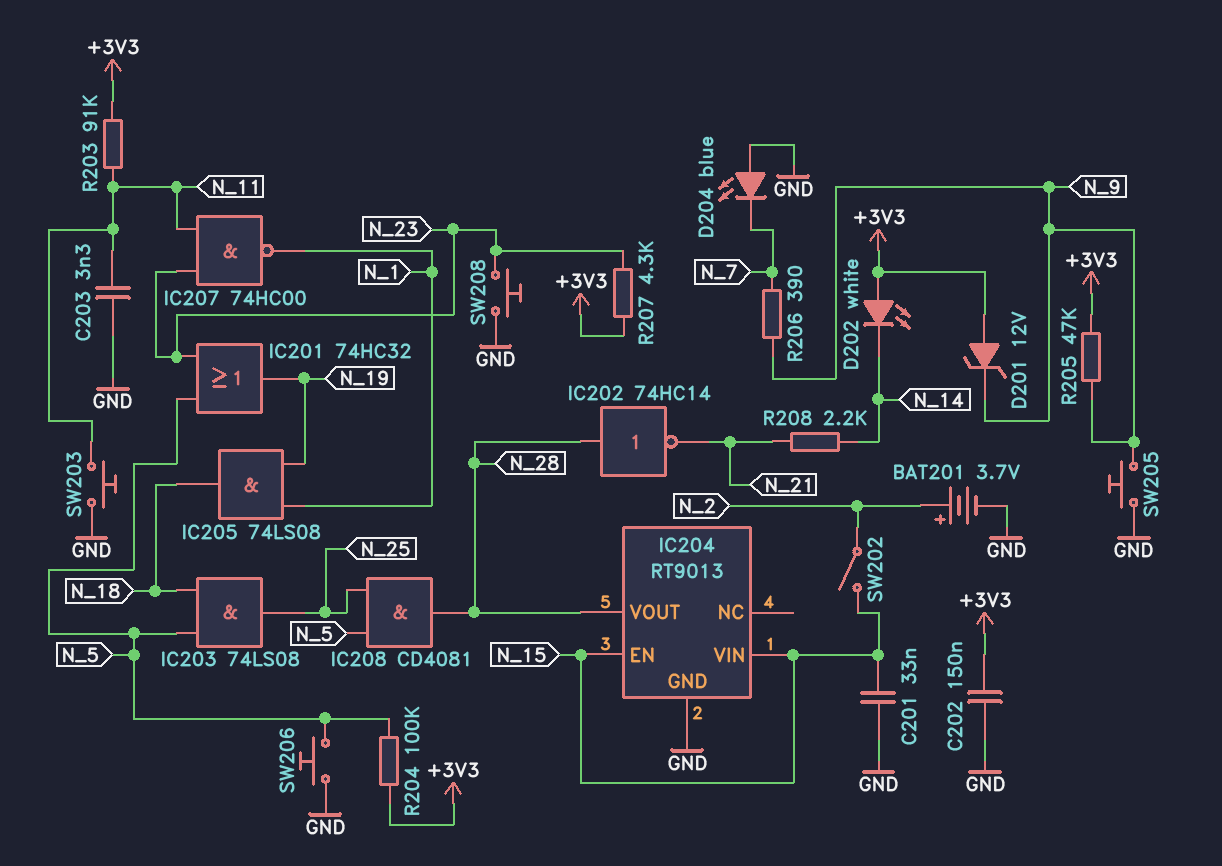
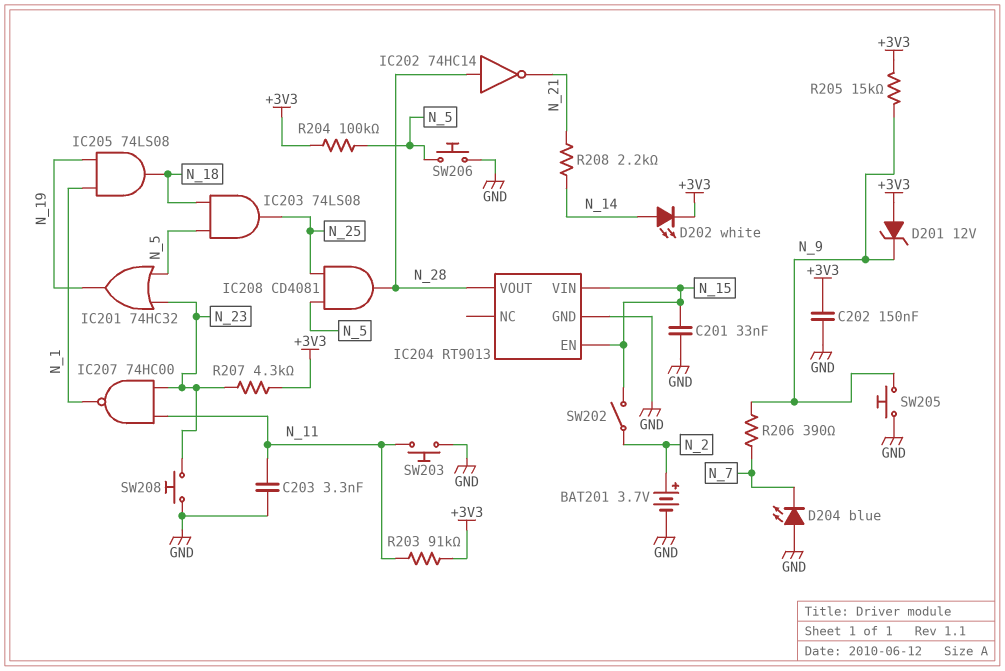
D202: LED white (A +3V3, K N_14) -> LED white (A N_14, K +3V3)
R205: 47k (+3V3, N_9) -> 15k (+3V3, N_9)

